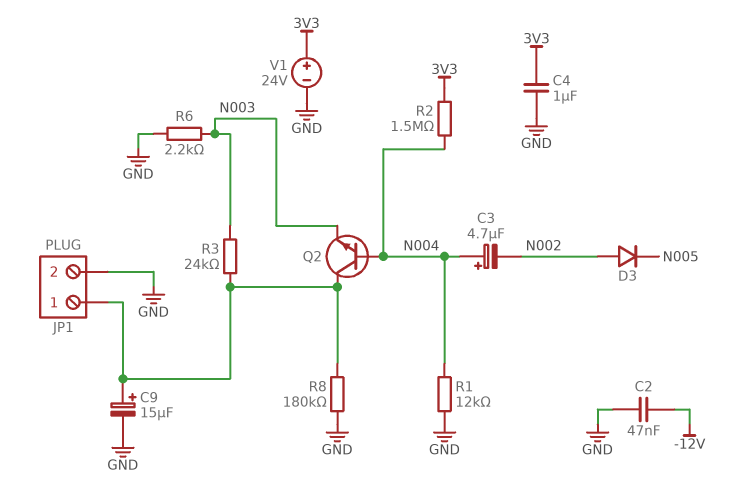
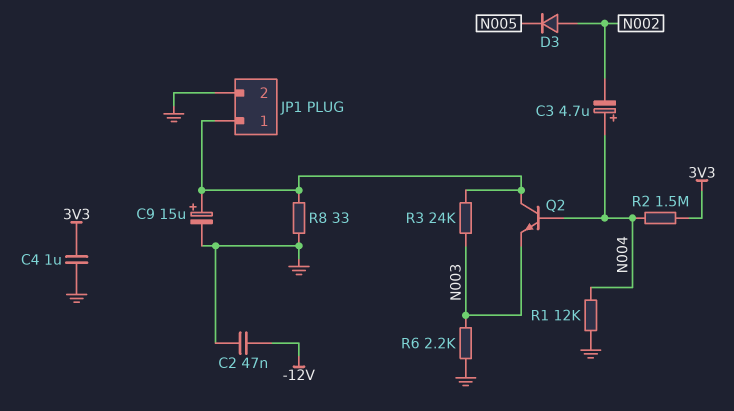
R8: 180k (GND, JP1/1) -> 33 (GND, JP1/1)
V1: 24V (plus 3V3, minus GND) -> none

